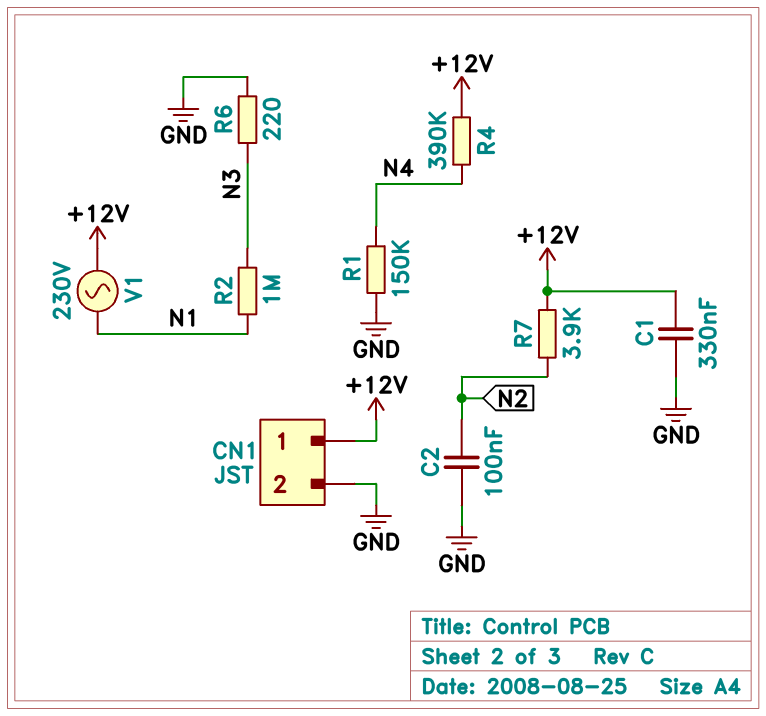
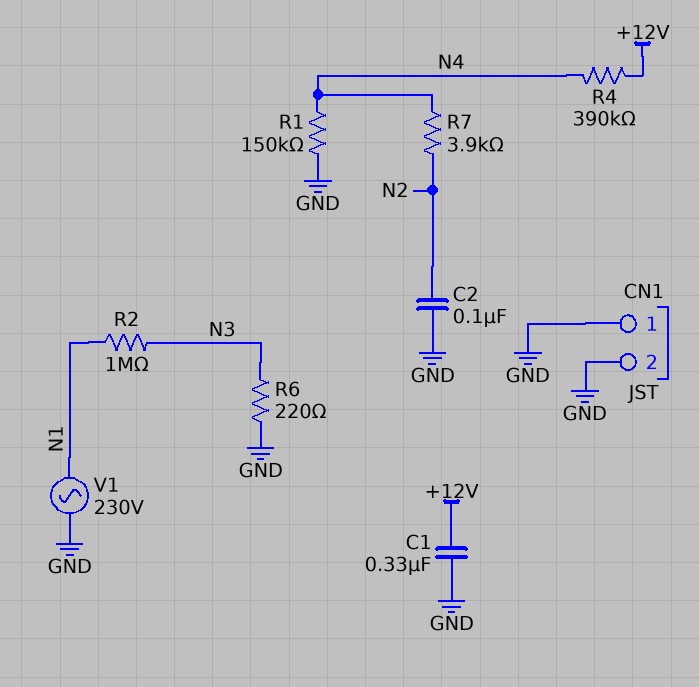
CN1 pin 1: +12V -> GND
R7: 3.9k (+12V, N2) -> 3.9k (N2, N4)
V1: AC 230V (+12V, N1) -> AC 230V (GND, N1)

